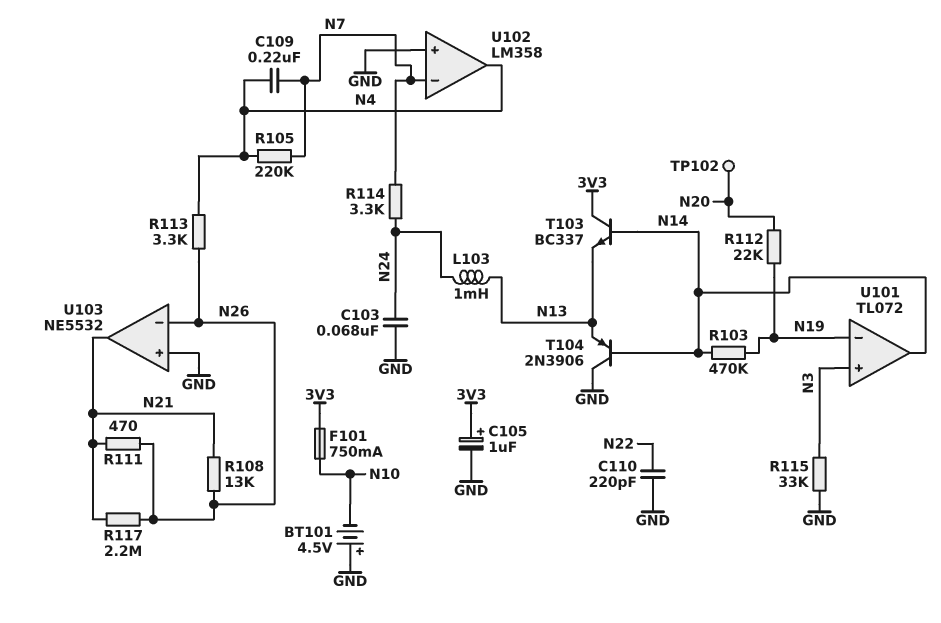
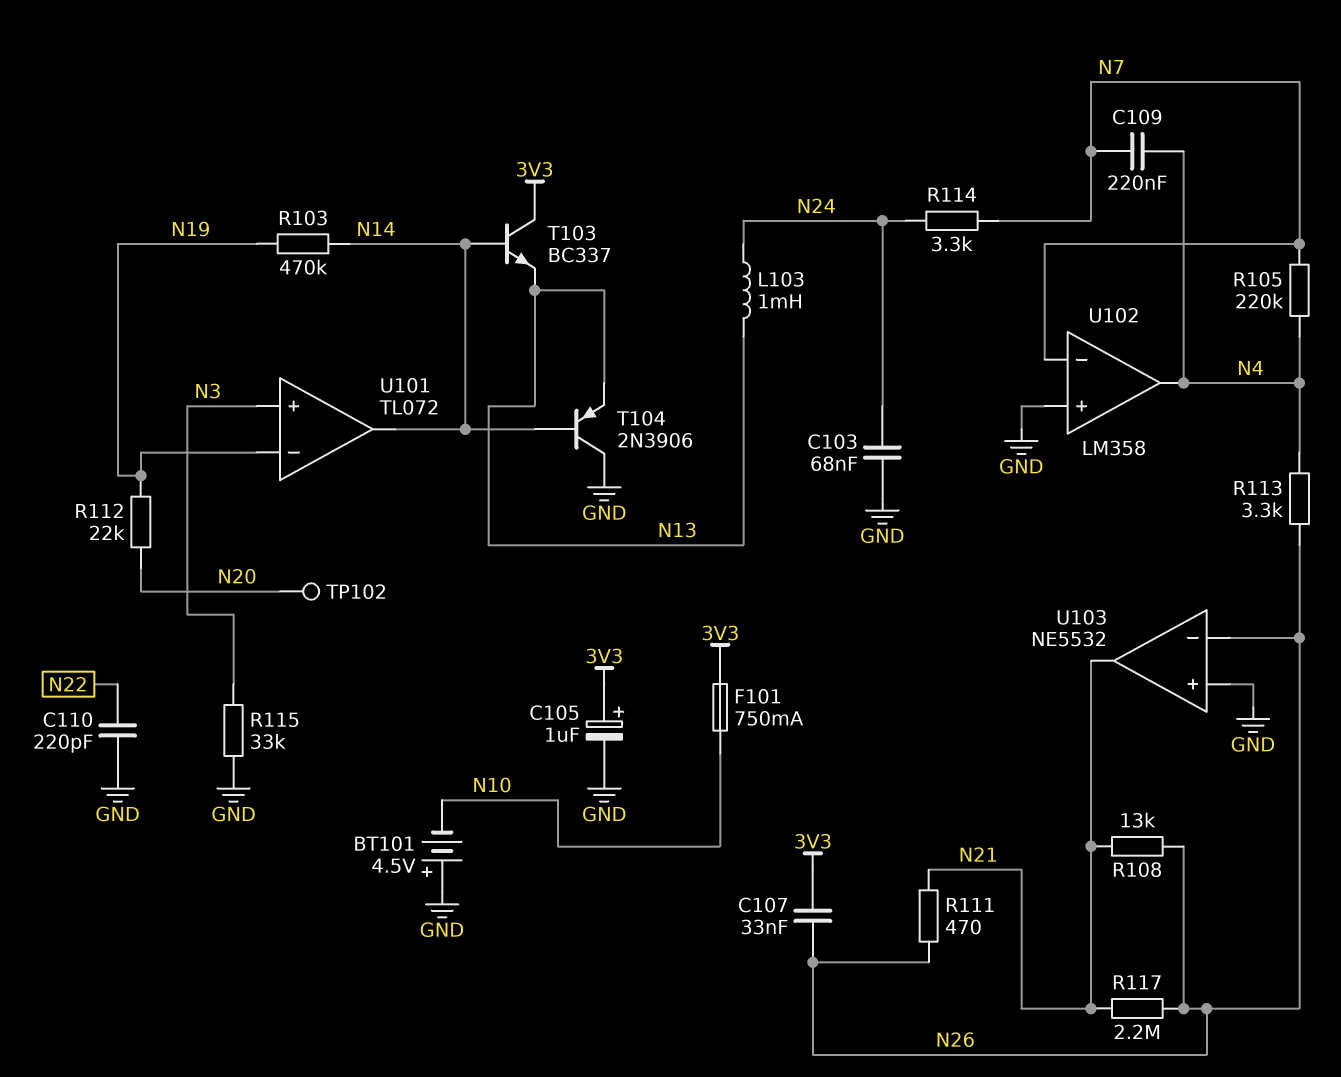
C107: none -> 33nF (3V3, N26)

